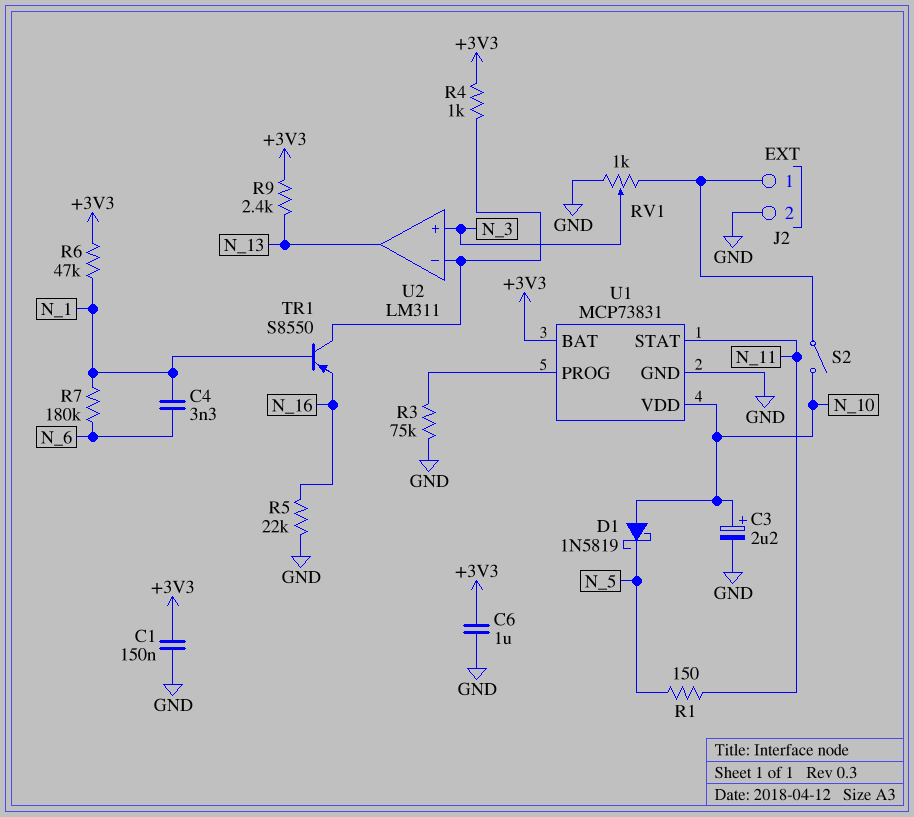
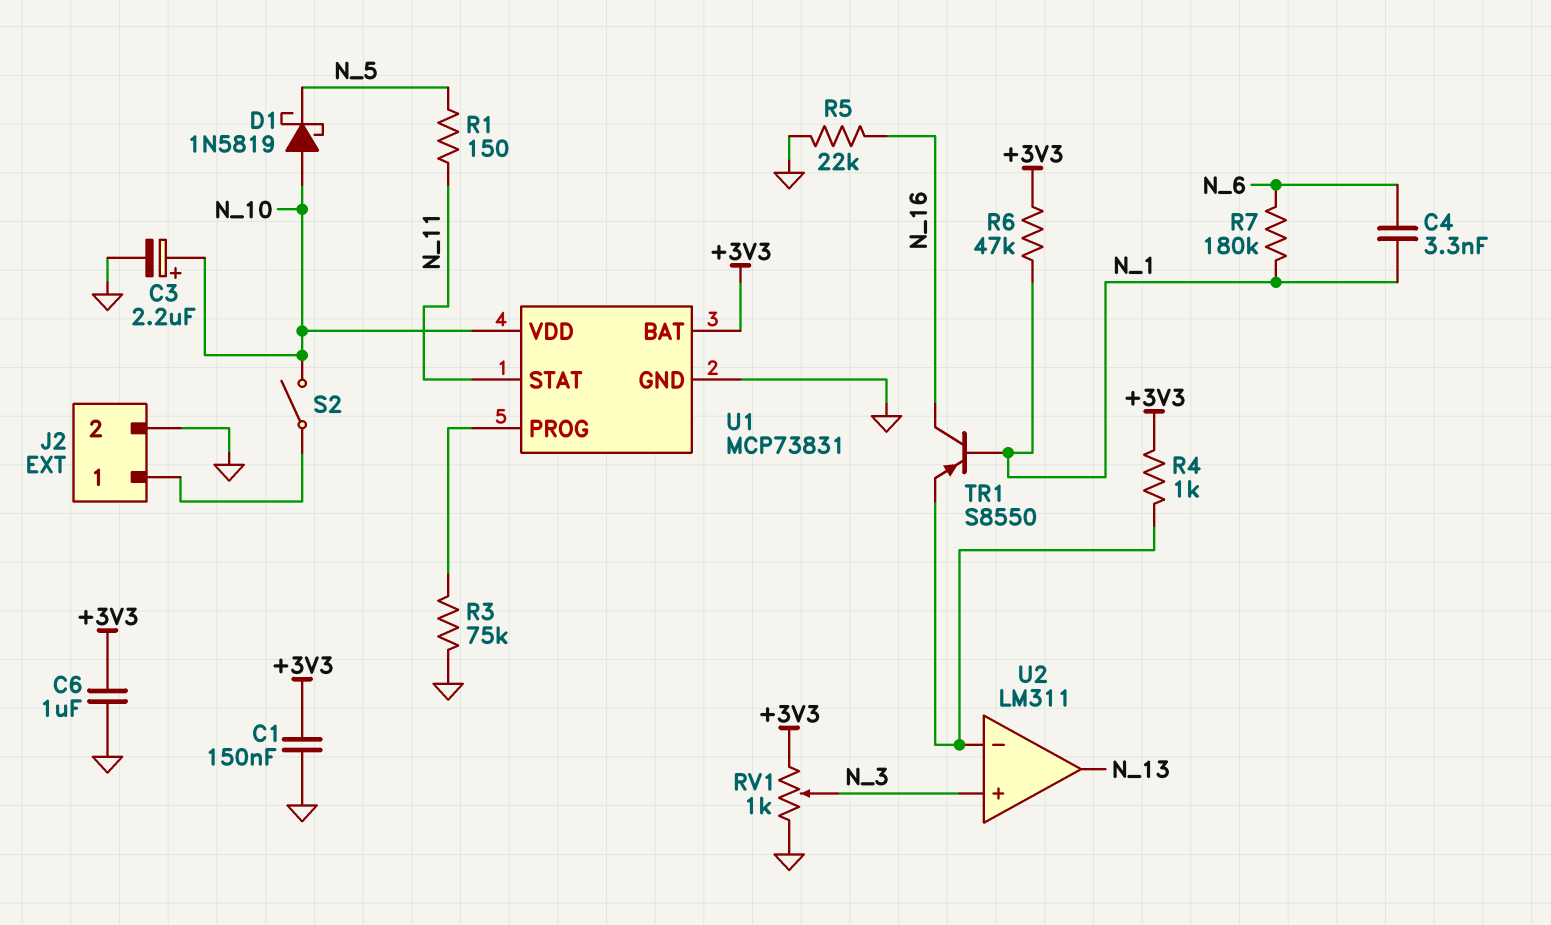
R9: 2.4k (+3V3, N_13) -> none
RV1: 1k (GND, J2/1, wiper N_3) -> 1k (+3V3, GND, wiper N_3)
TR1: PNP S8550 (B N_1, C U2/in-, E N_16) -> PNP S8550 (B N_1, C N_16, E U2/in-)

